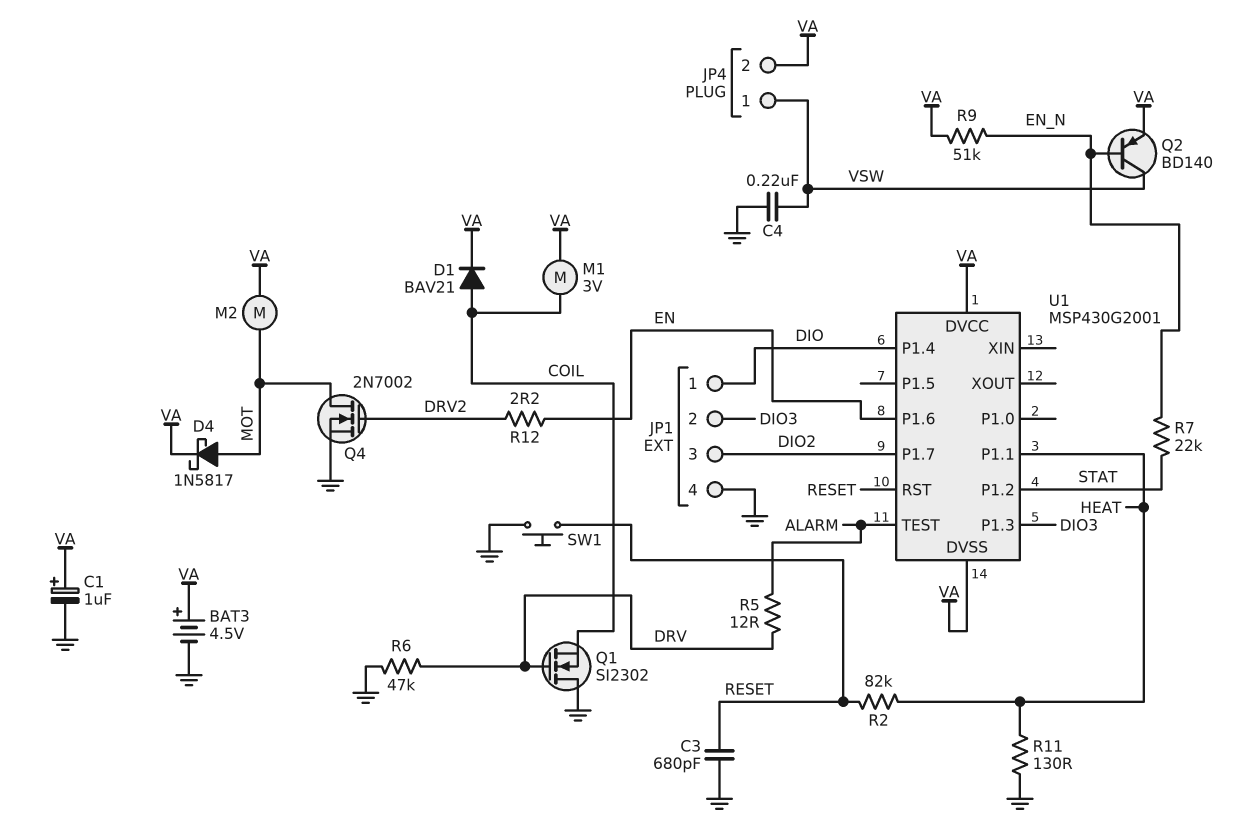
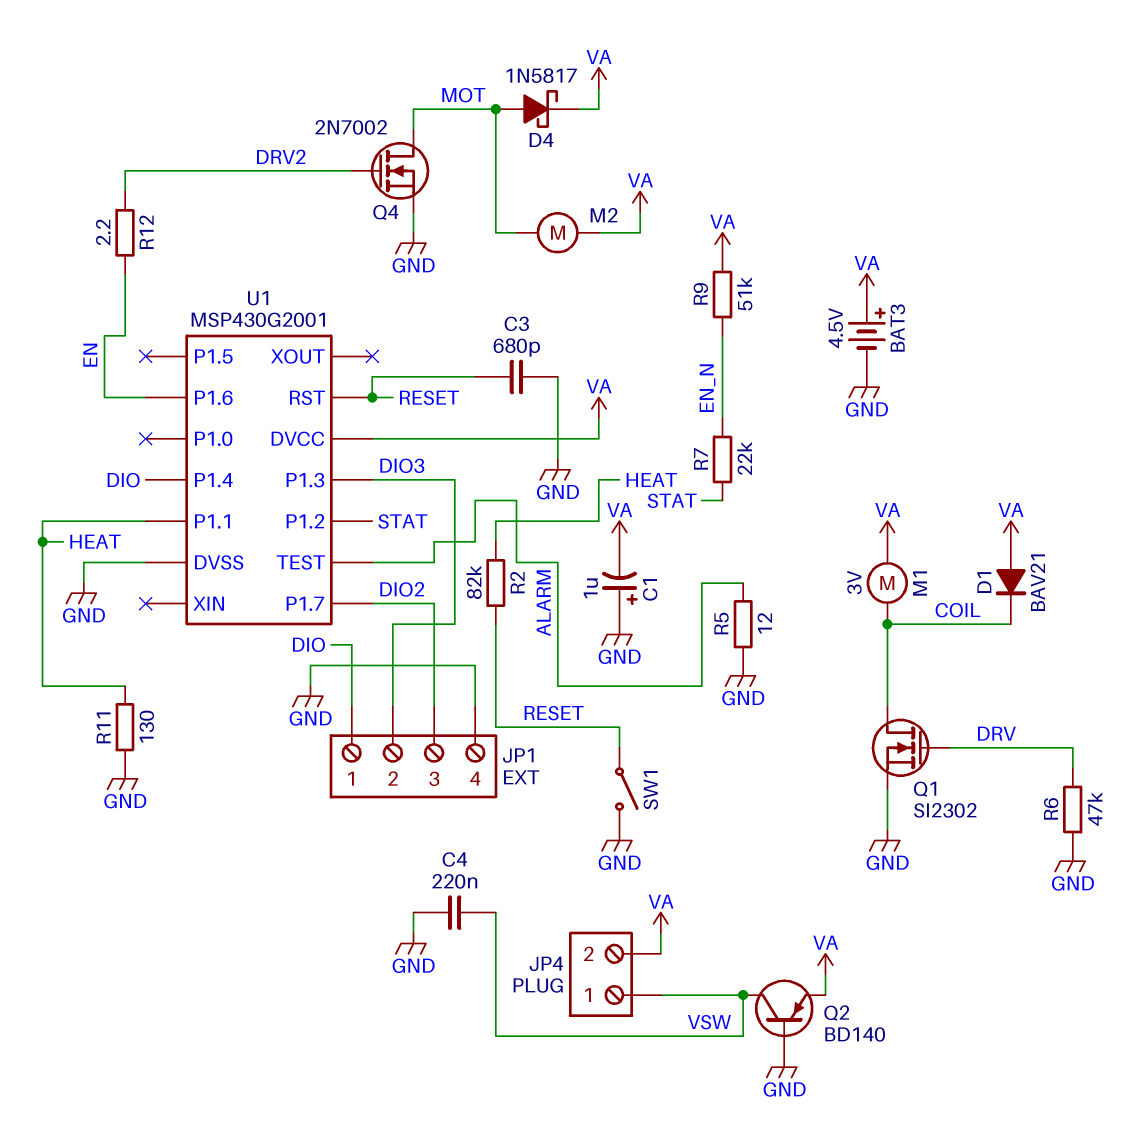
C1: 1uF (plus VA, minus GND) -> 1uF (plus GND, minus VA)
D1: diode BAV21 (A COIL, K VA) -> diode BAV21 (A VA, K COIL)
Q1: NMOS SI2302 (G DRV, D GND, S COIL) -> NMOS SI2302 (G DRV, D COIL, S GND)
Q2: PNP BD140 (B EN_N, C VSW, E VA) -> PNP BD140 (B GND, C VSW, E VA)
R5: 12 (ALARM, DRV) -> 12 (ALARM, GND)
SW1: button (GND, RESET) -> switch (GND, RESET)
U1 pin DVSS: VA -> GND

